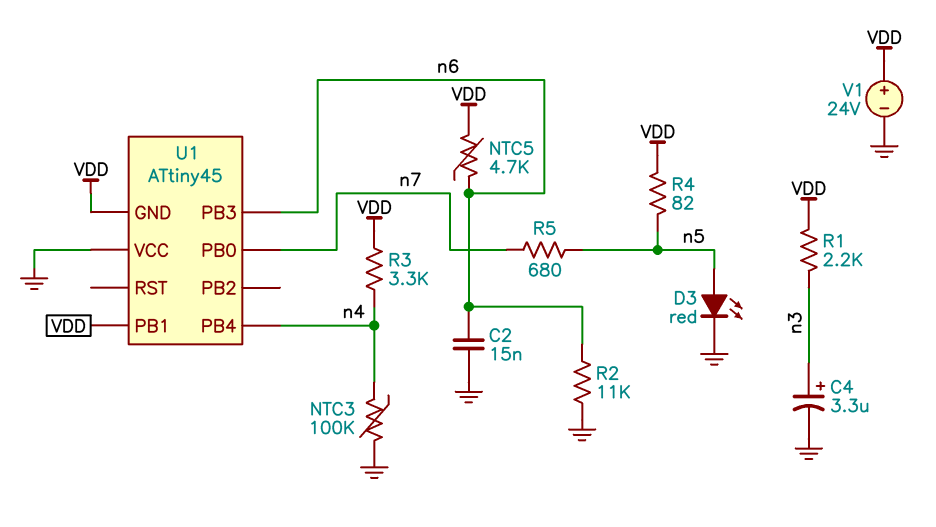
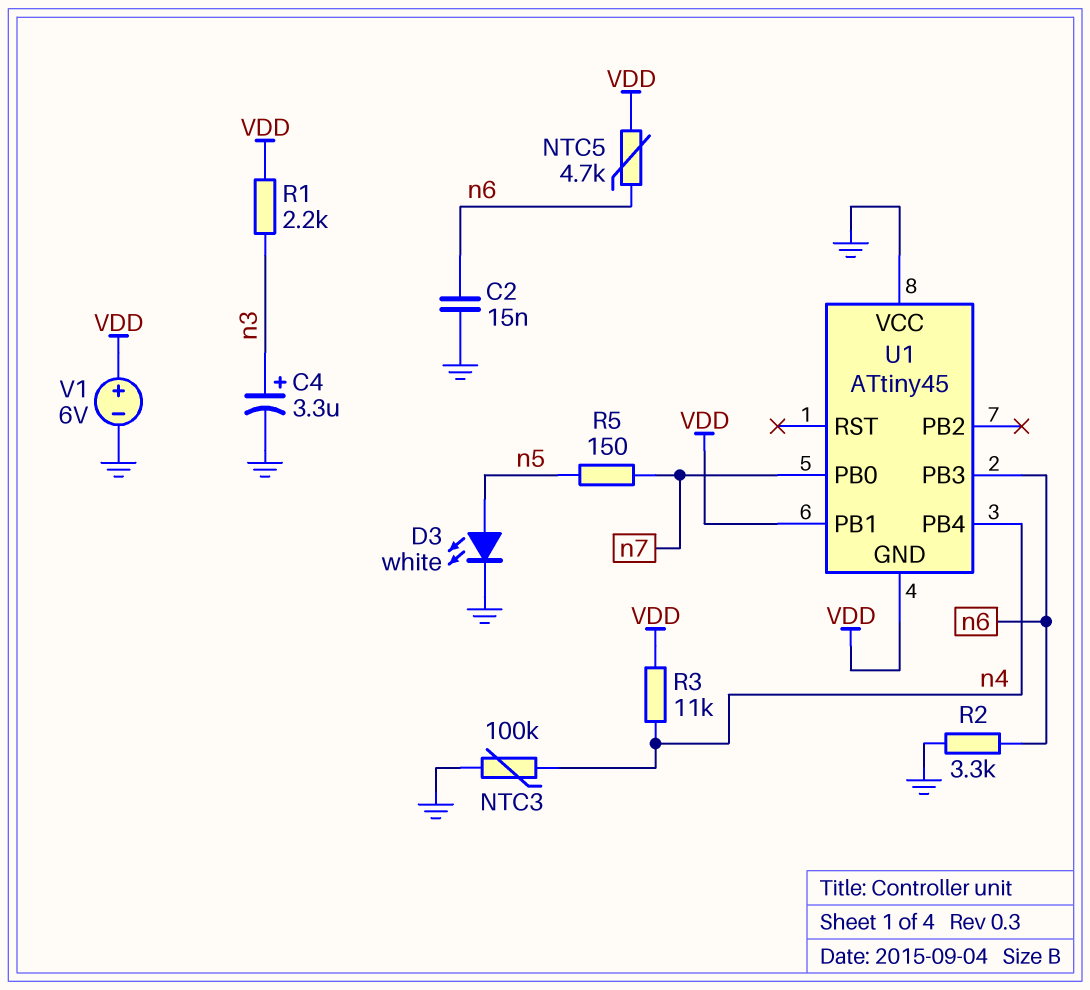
D3: LED red (A n5, K GND) -> LED white (A n5, K GND)
R2: 11k (GND, n6) -> 3.3k (GND, n6)
R3: 3.3k (VDD, n4) -> 11k (VDD, n4)
R4: 82 (VDD, n5) -> none
R5: 680 (n5, n7) -> 150 (n5, n7)
V1: 24V (plus VDD, minus GND) -> 6V (plus VDD, minus GND)

